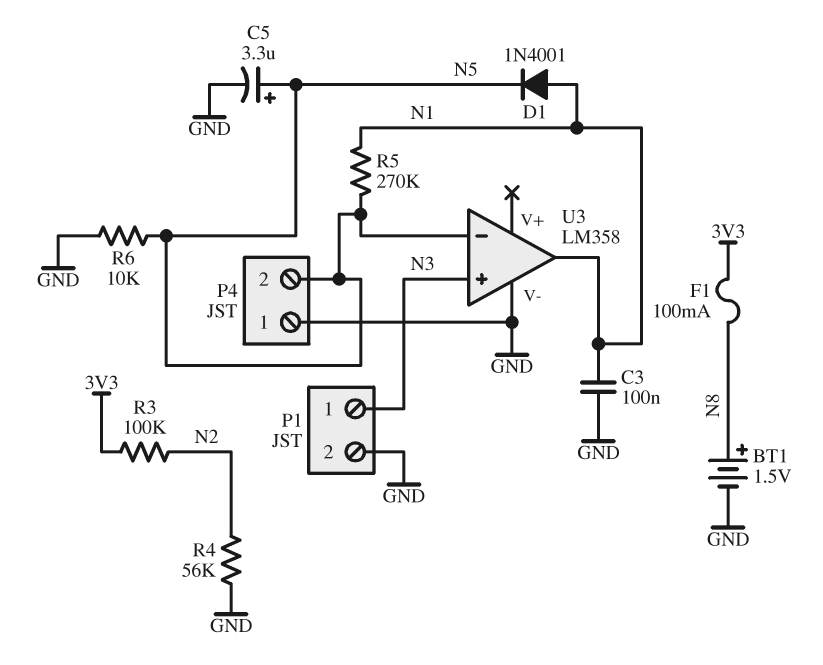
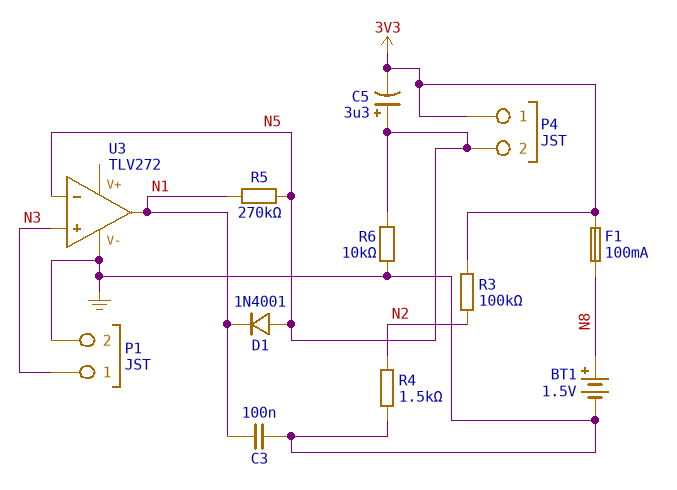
C5: 3.3uF (plus N5, minus GND) -> 3.3uF (plus N5, minus 3V3)
D1: diode 1N4001 (A N1, K N5) -> diode 1N4001 (A N5, K N1)
P4 pin 1: GND -> 3V3
R4: 56k (GND, N2) -> 1.5k (GND, N2)
U3: LM358 -> TLV272

